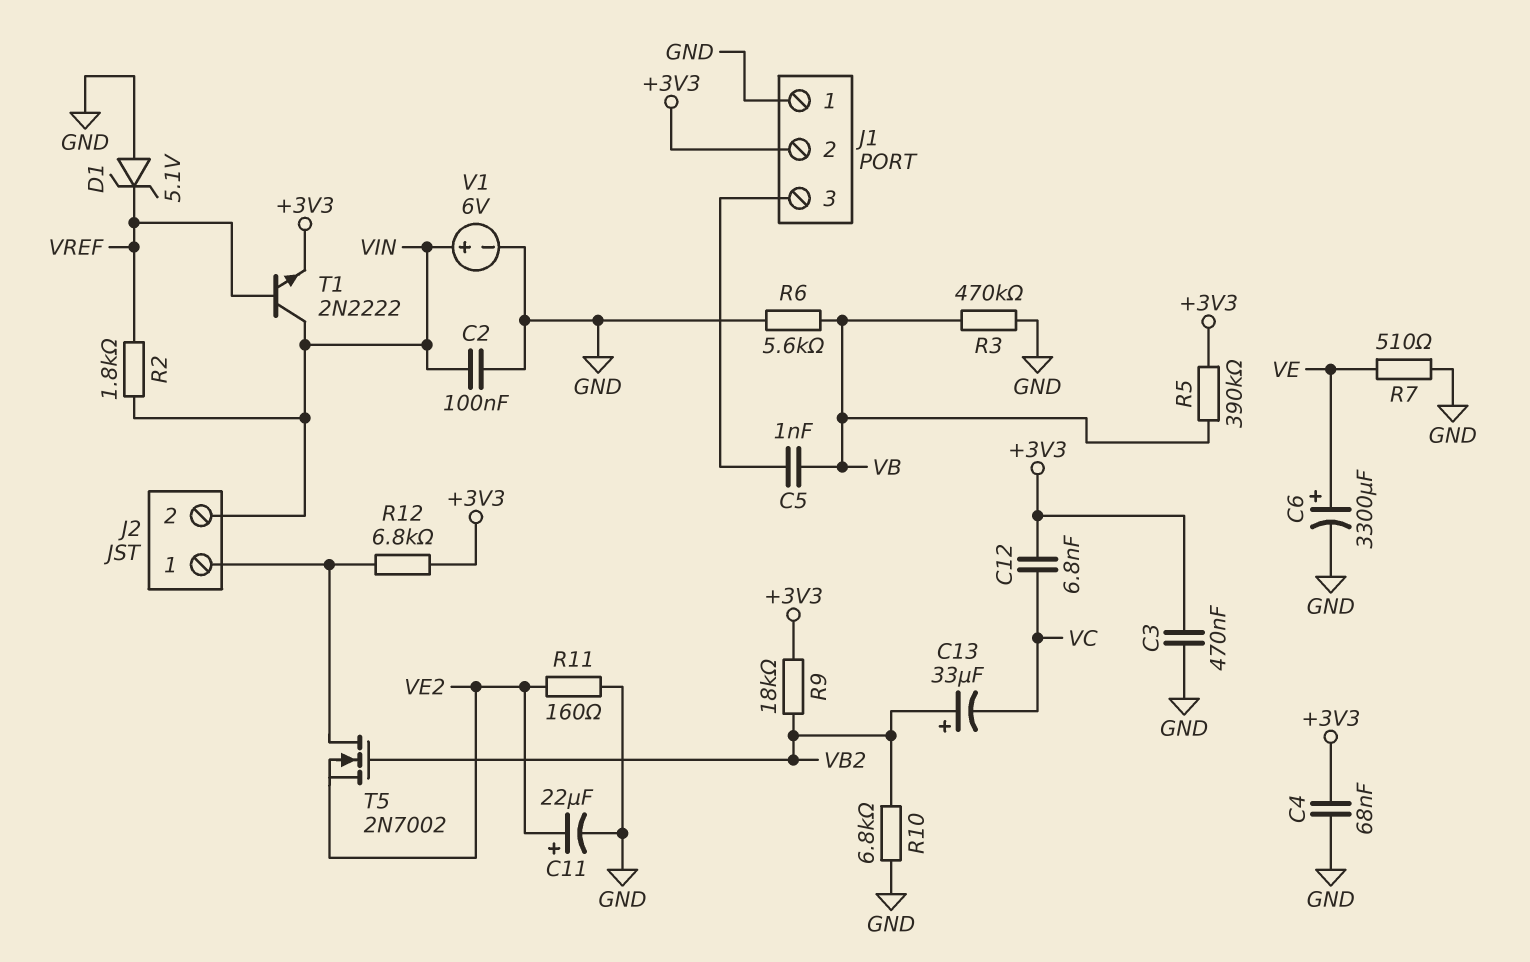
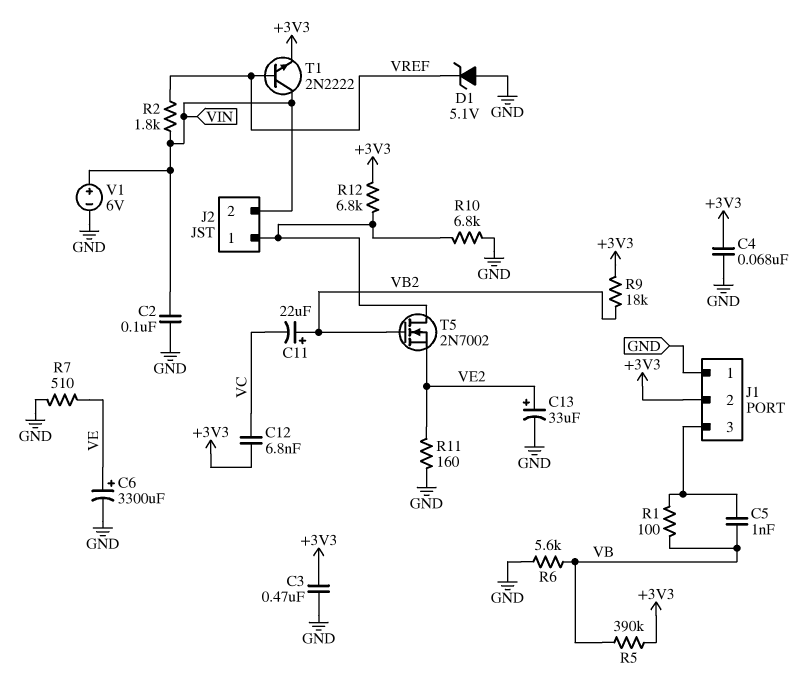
C11: 22uF (plus VE2, minus GND) -> 22uF (plus VB2, minus VC)
C13: 33uF (plus VB2, minus VC) -> 33uF (plus VE2, minus GND)
R1: none -> 100 (J1/3, VB)
R3: 470k (GND, VB) -> none
R10: 6.8k (GND, VB2) -> 6.8k (GND, J2/1)

